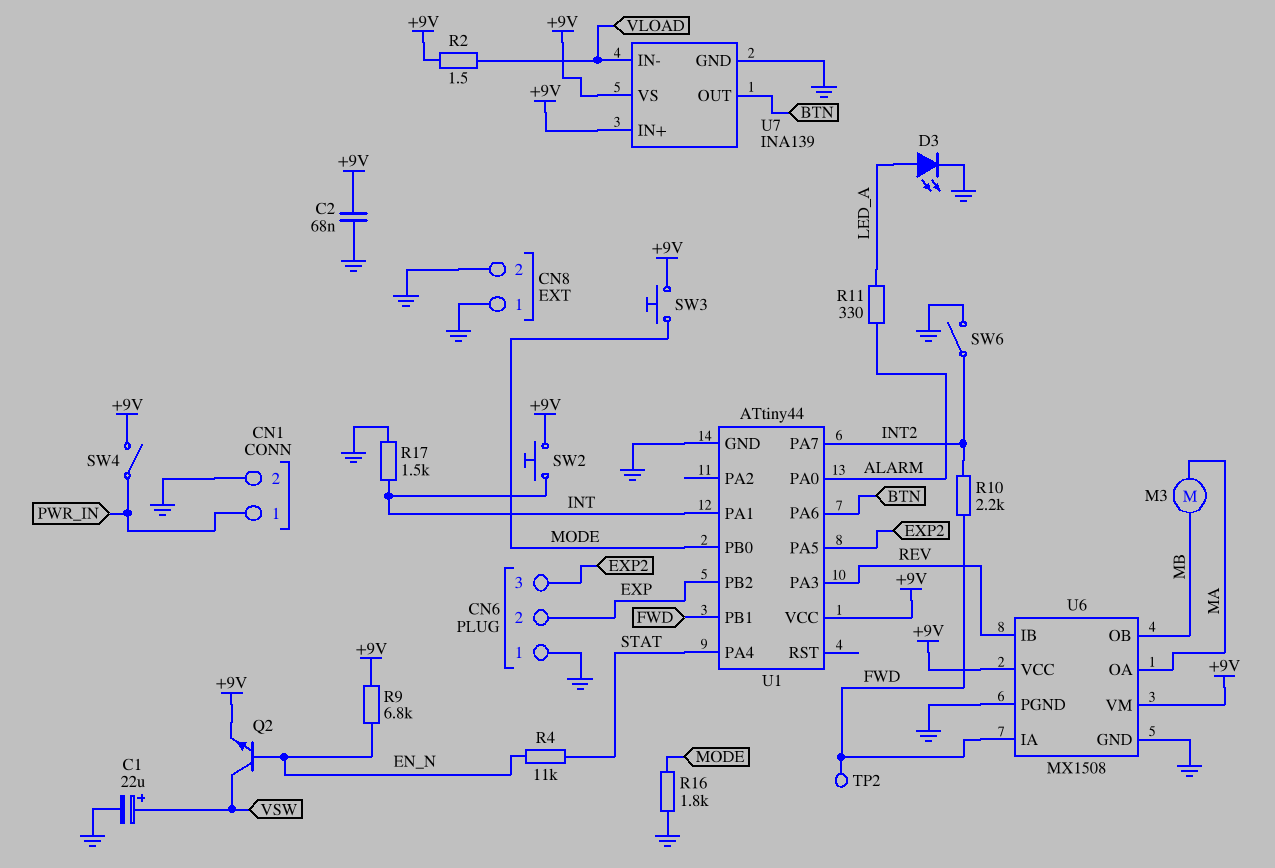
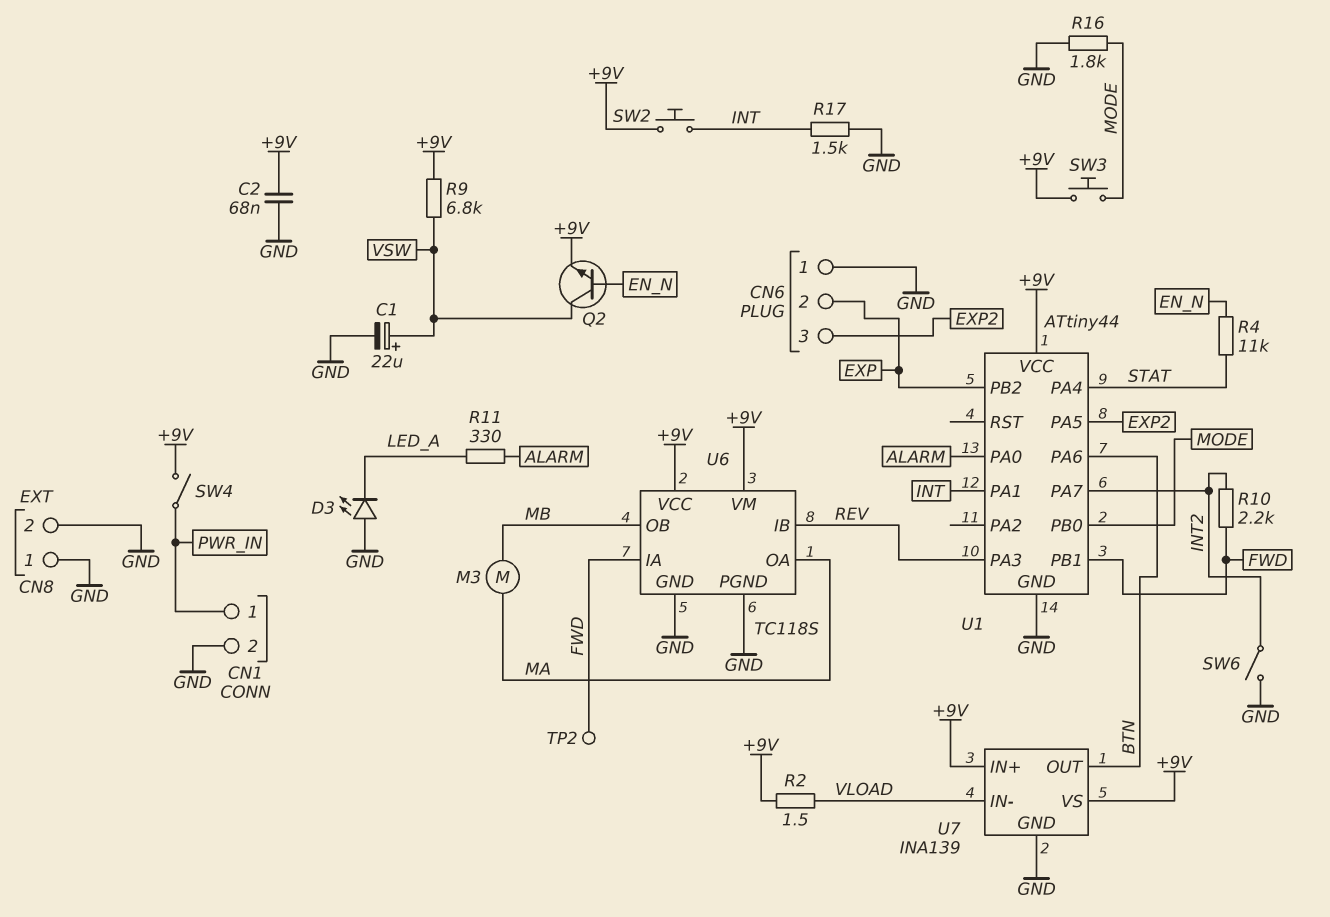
D3: LED (A LED_A, K GND) -> LED (A GND, K LED_A)
R9: 6.8k (+9V, EN_N) -> 6.8k (+9V, VSW)
U6: MX1508 -> TC118S

